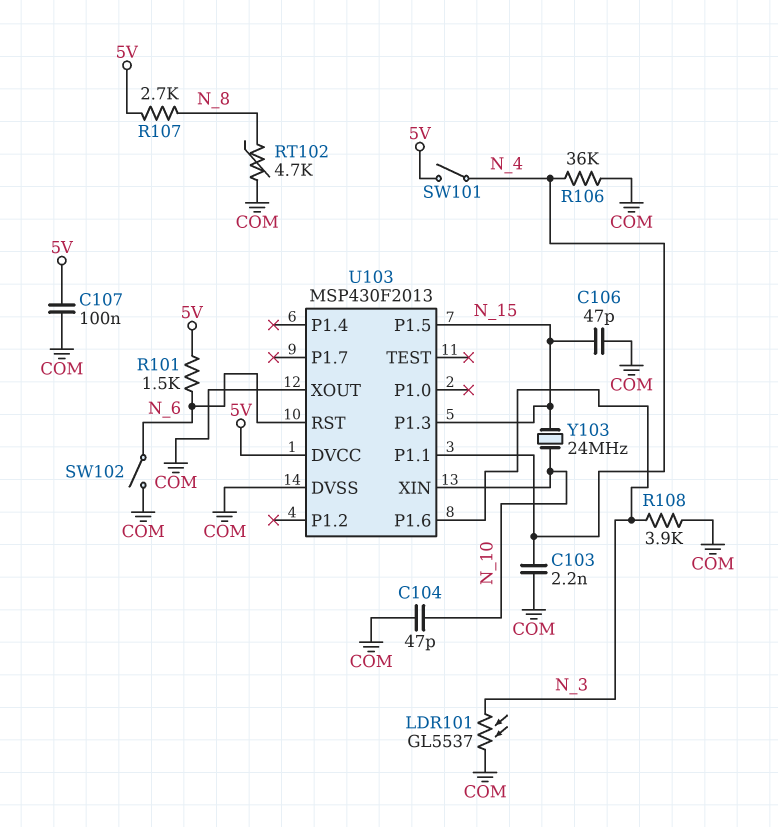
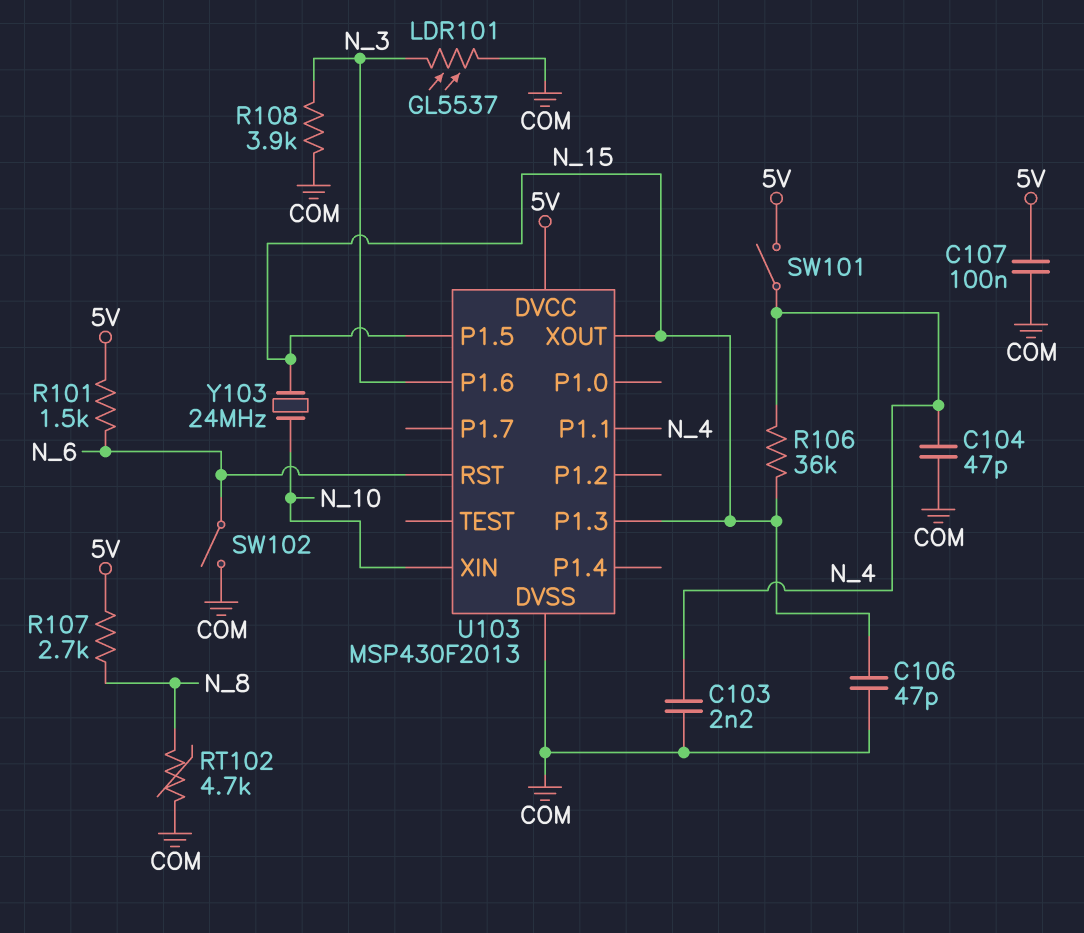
C104: 47pF (COM, N_10) -> 47pF (COM, N_4)
R106: 36k (COM, N_4) -> 36k (N_4, N_15)
U103 pin XOUT: COM -> N_15

